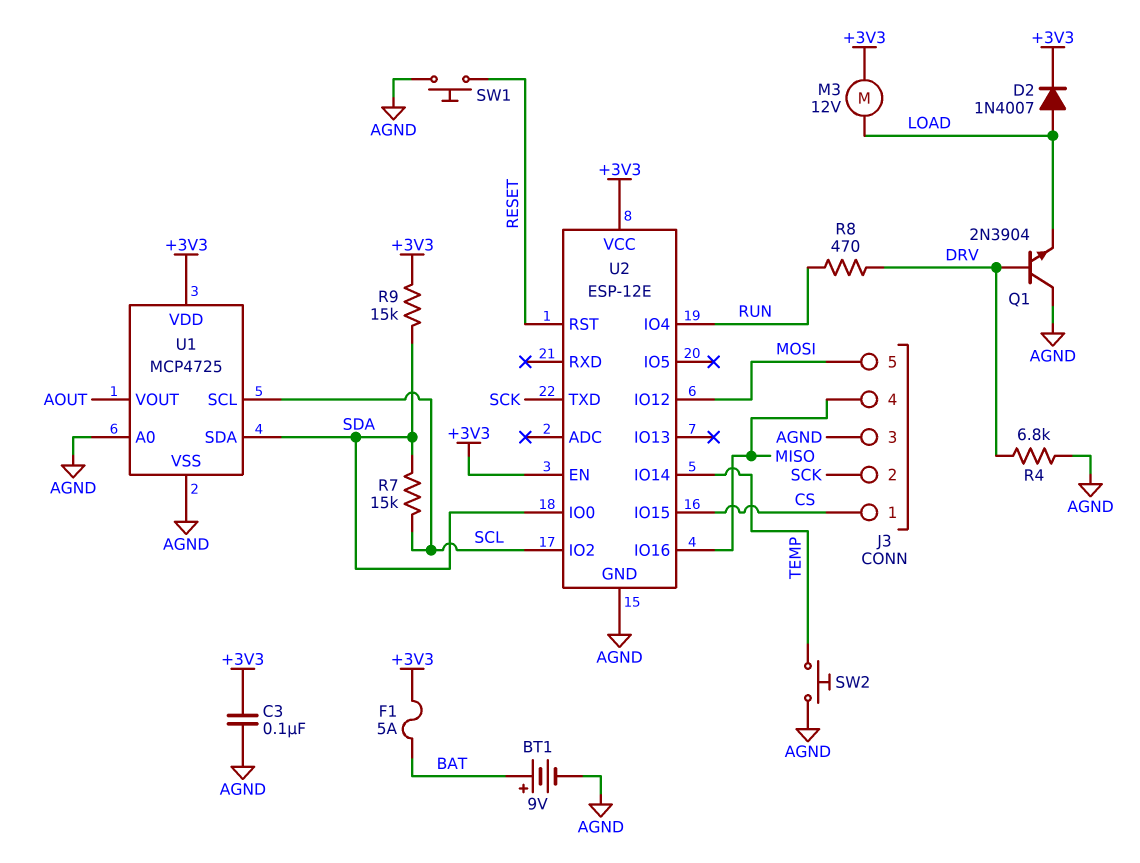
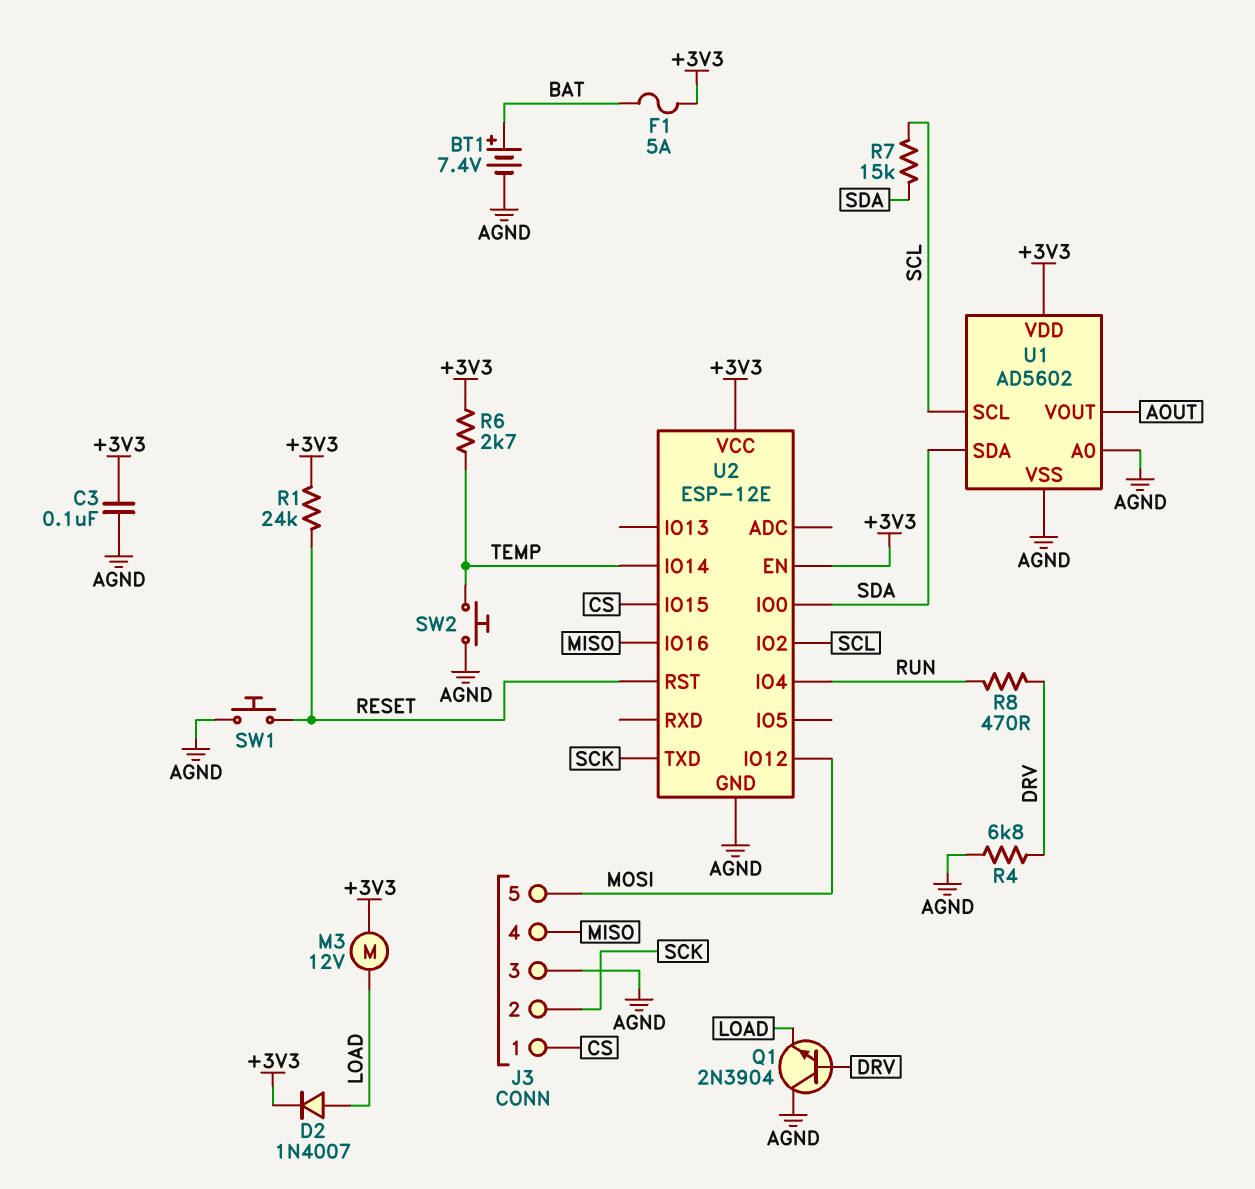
BT1: 9V (plus BAT, minus AGND) -> 7.4V (plus BAT, minus AGND)
R1: none -> 24k (+3V3, RESET)
R6: none -> 2.7k (+3V3, TEMP)
R9: 15k (+3V3, SDA) -> none
U1: MCP4725 -> AD5602

